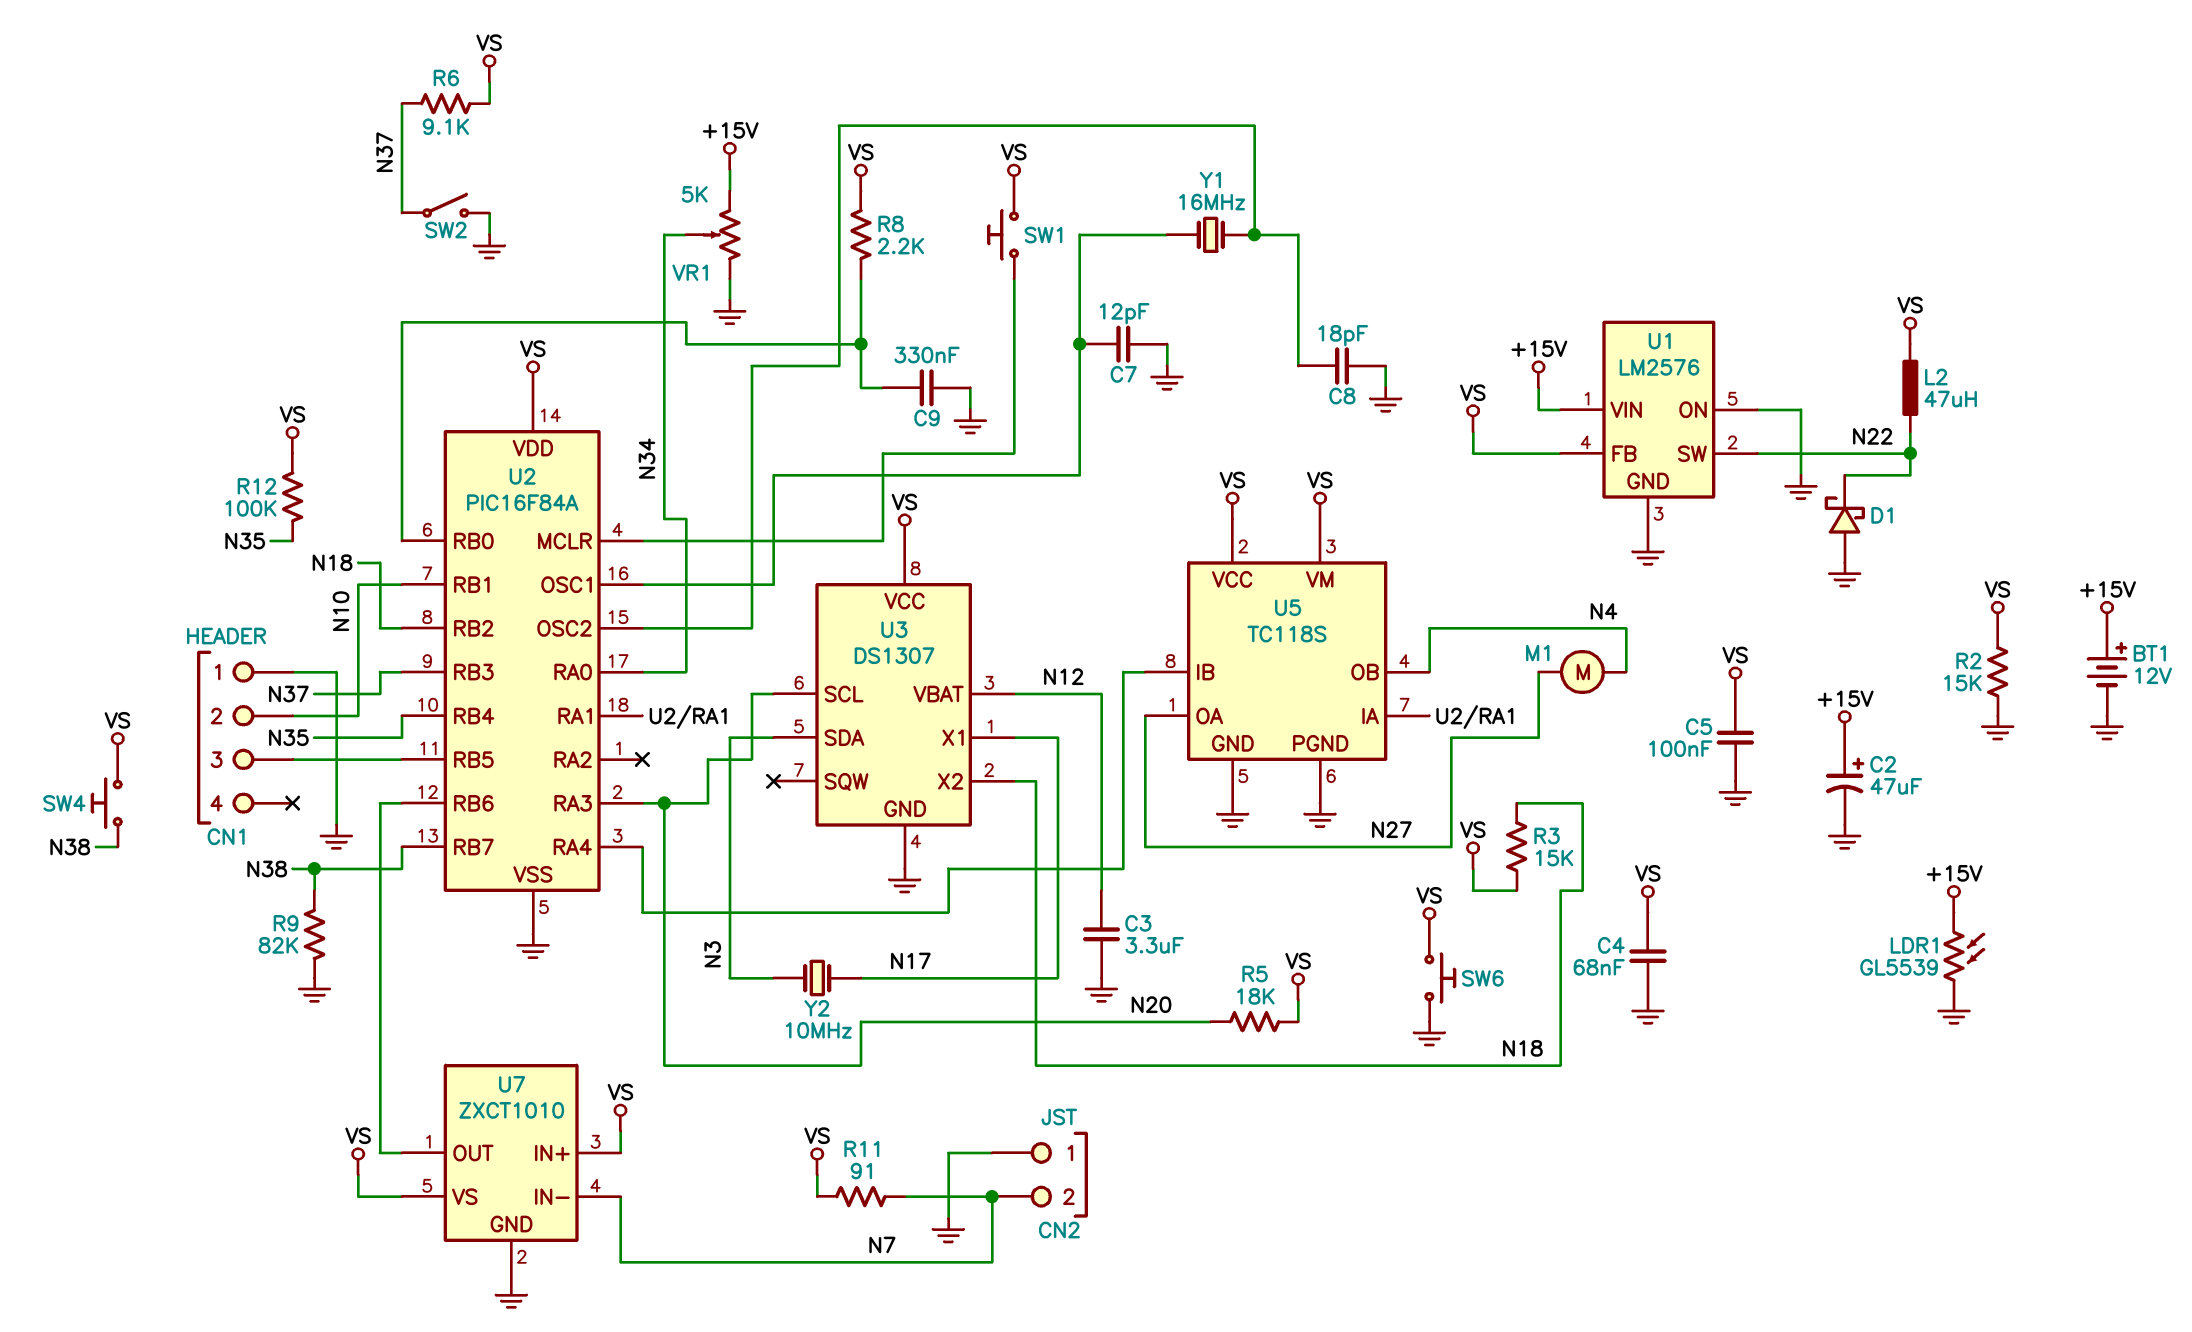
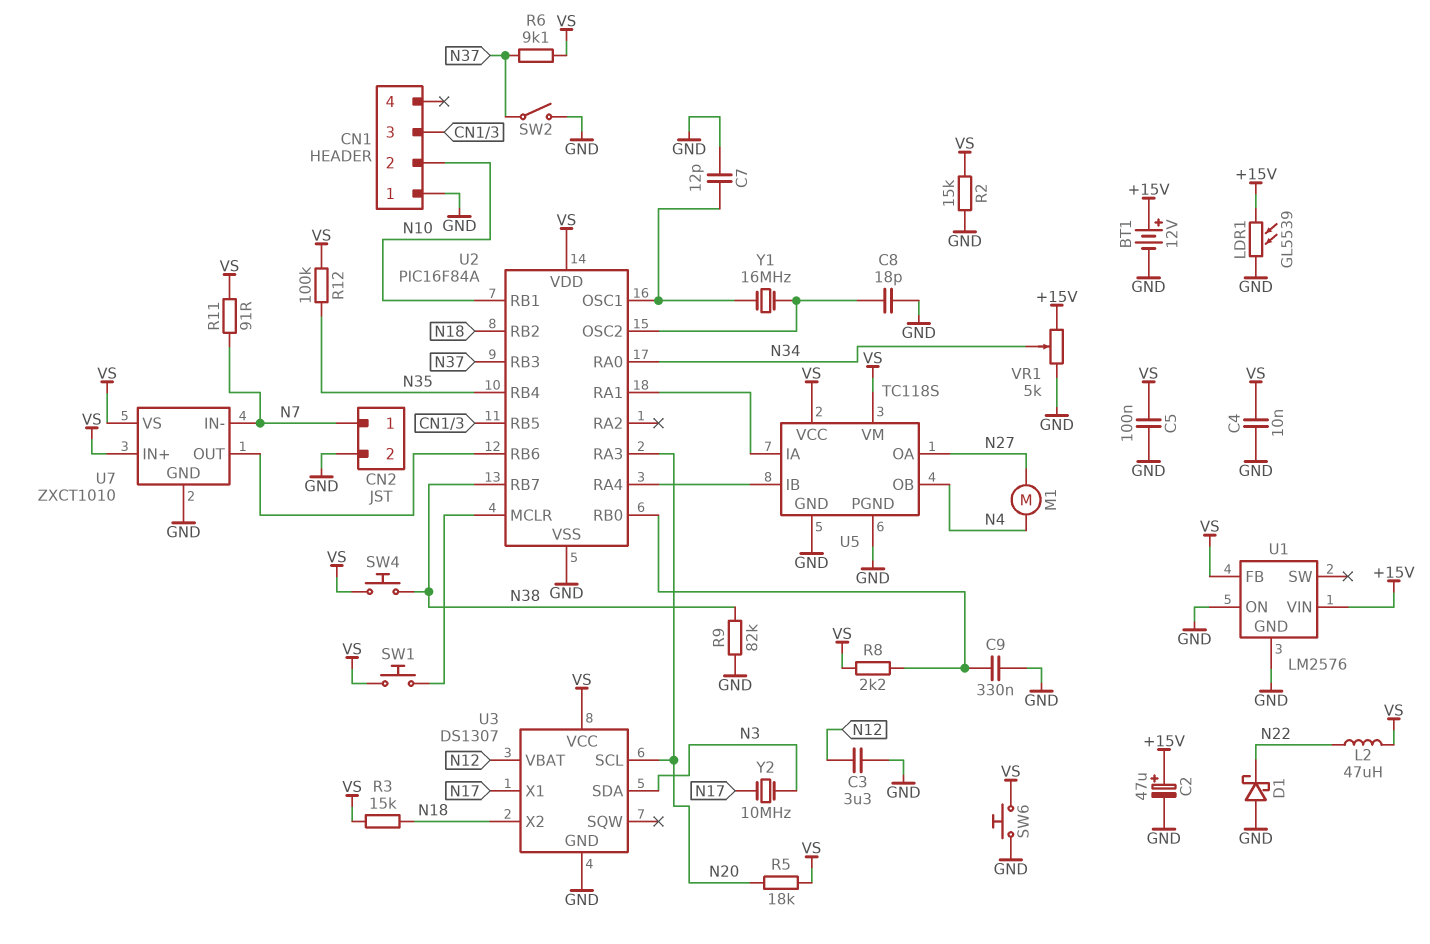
C4: 68nF (GND, VS) -> 10nF (GND, VS)
CN2 pin 1: GND -> N7
CN2 pin 2: N7 -> GND
U1 pin SW: N22 -> none

